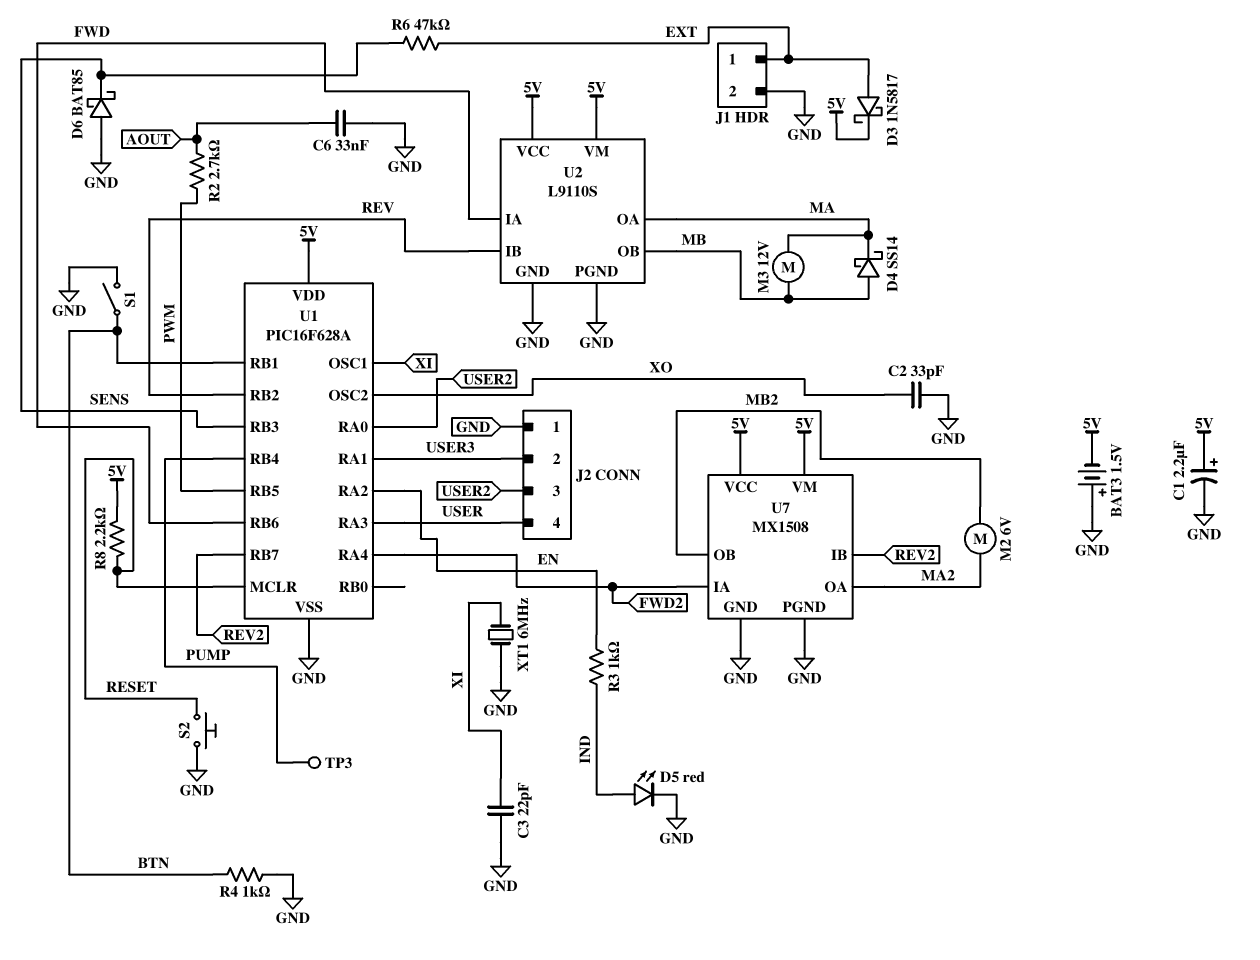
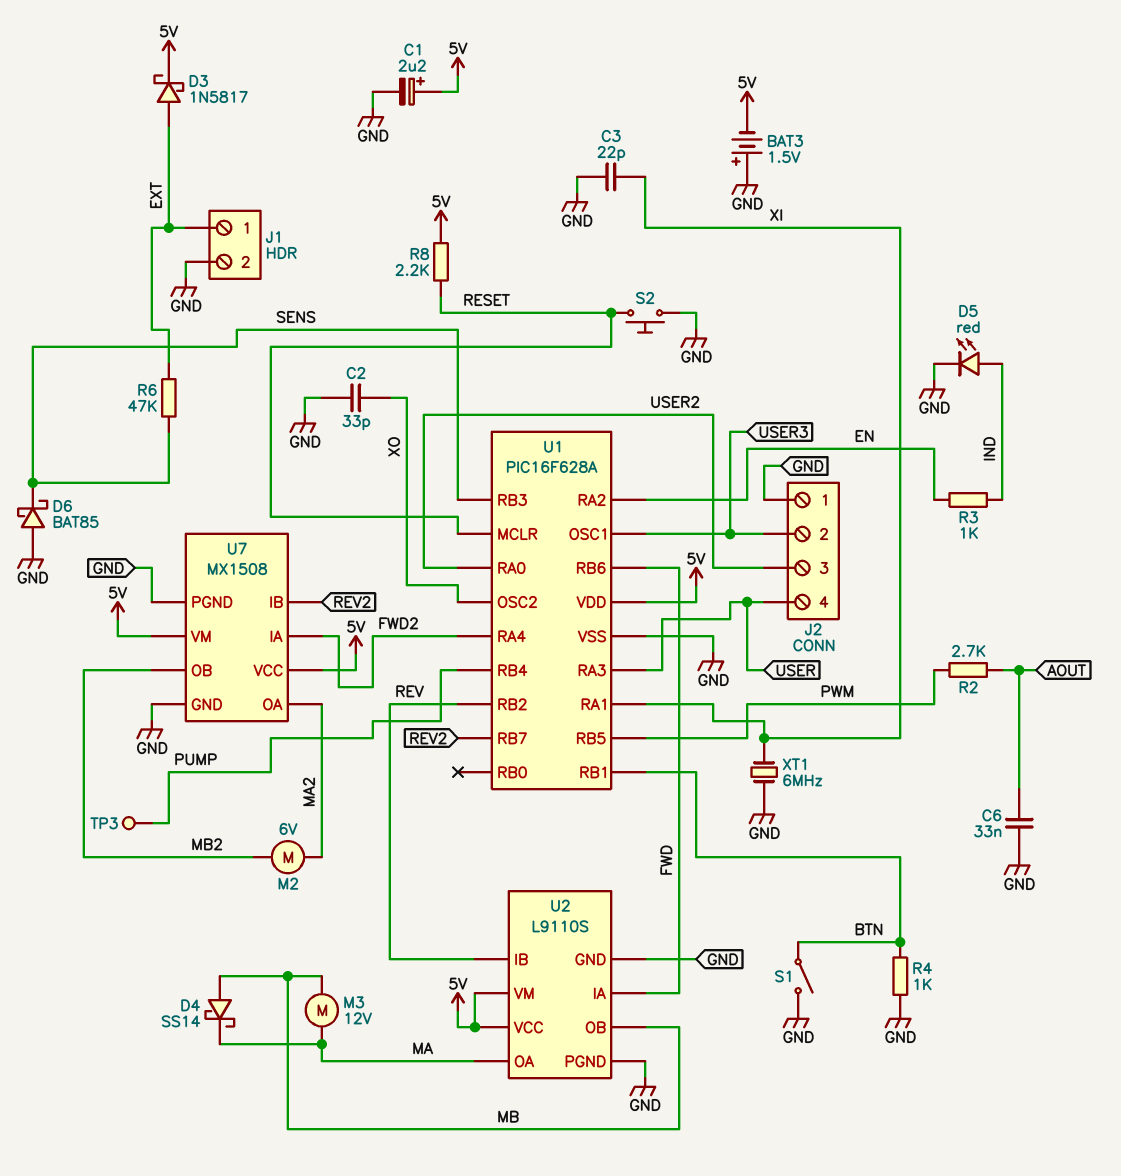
U1 pin OSC1: XI -> USER3
U1 pin RA1: USER3 -> XI

